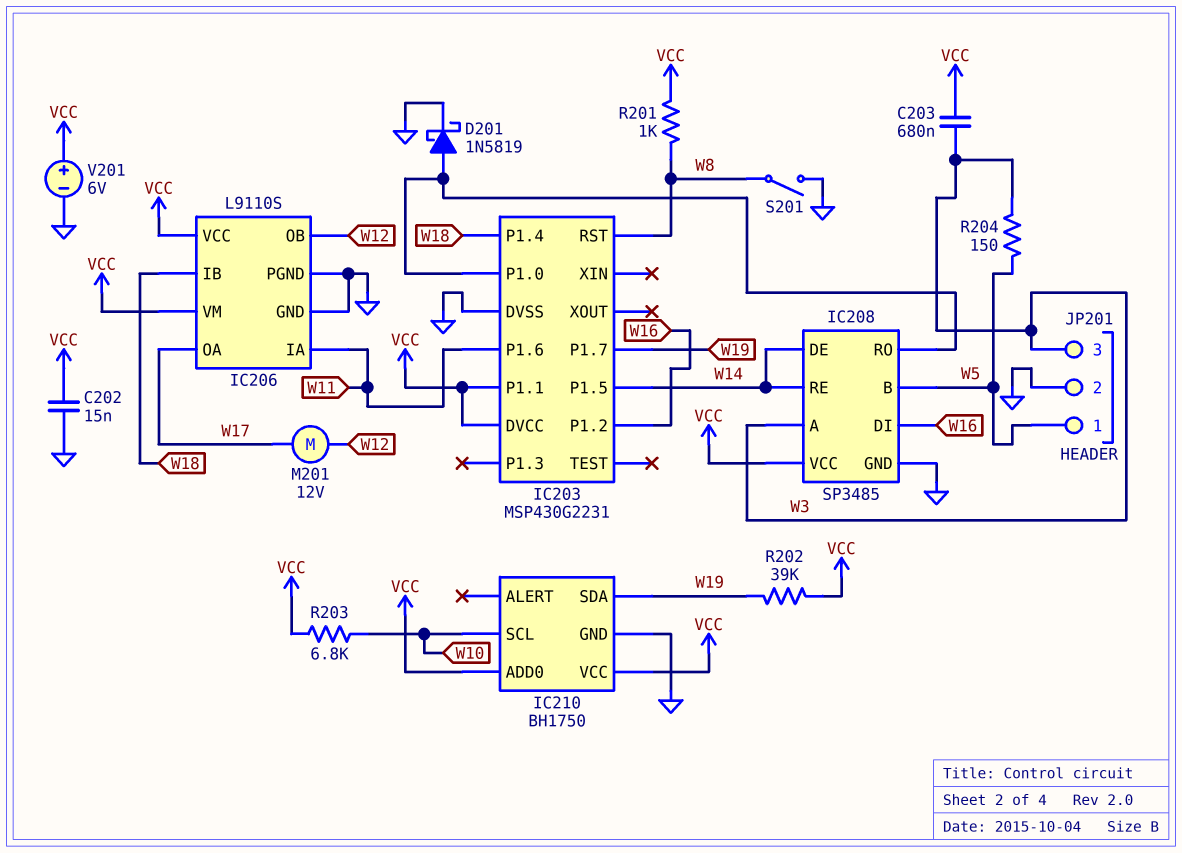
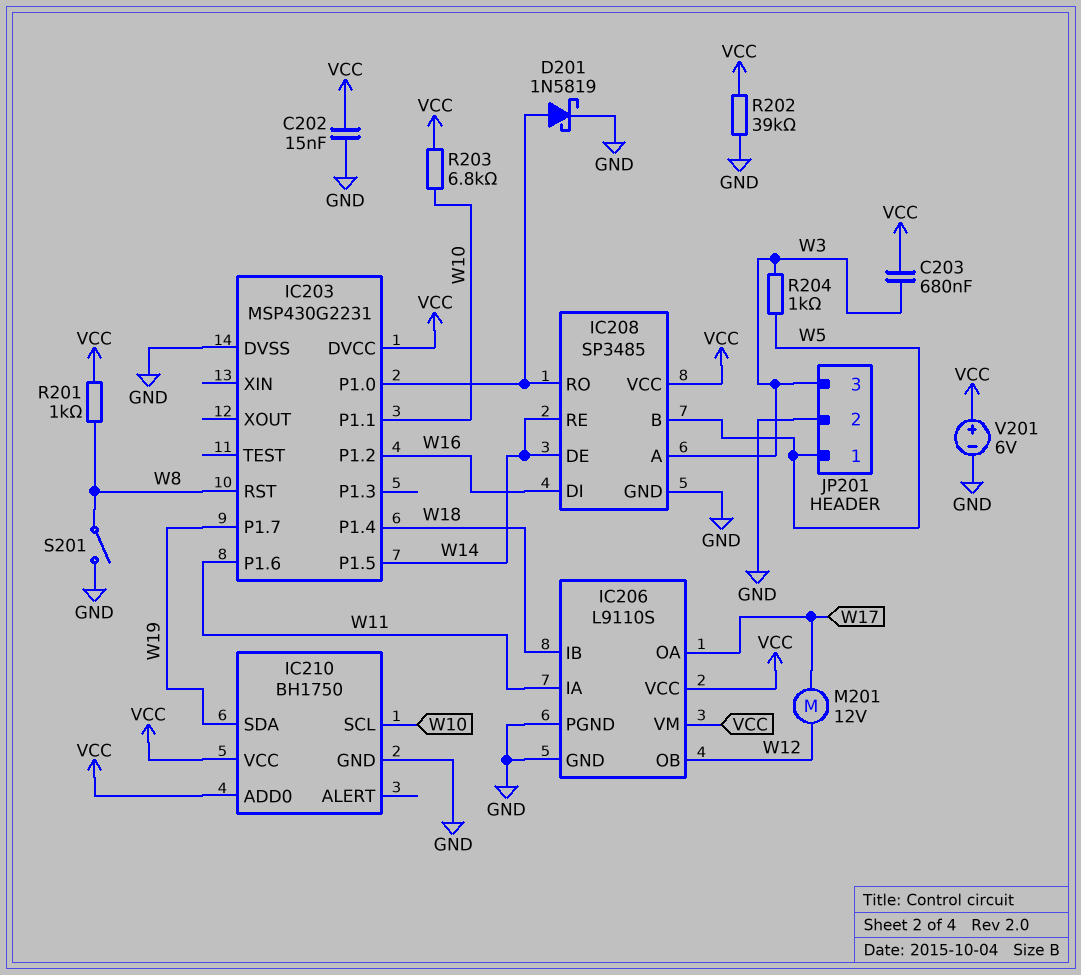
IC203 pin P1.1: VCC -> W10
R202: 39k (VCC, W19) -> 39k (GND, VCC)
R204: 150 (W3, W5) -> 1k (W3, W5)

